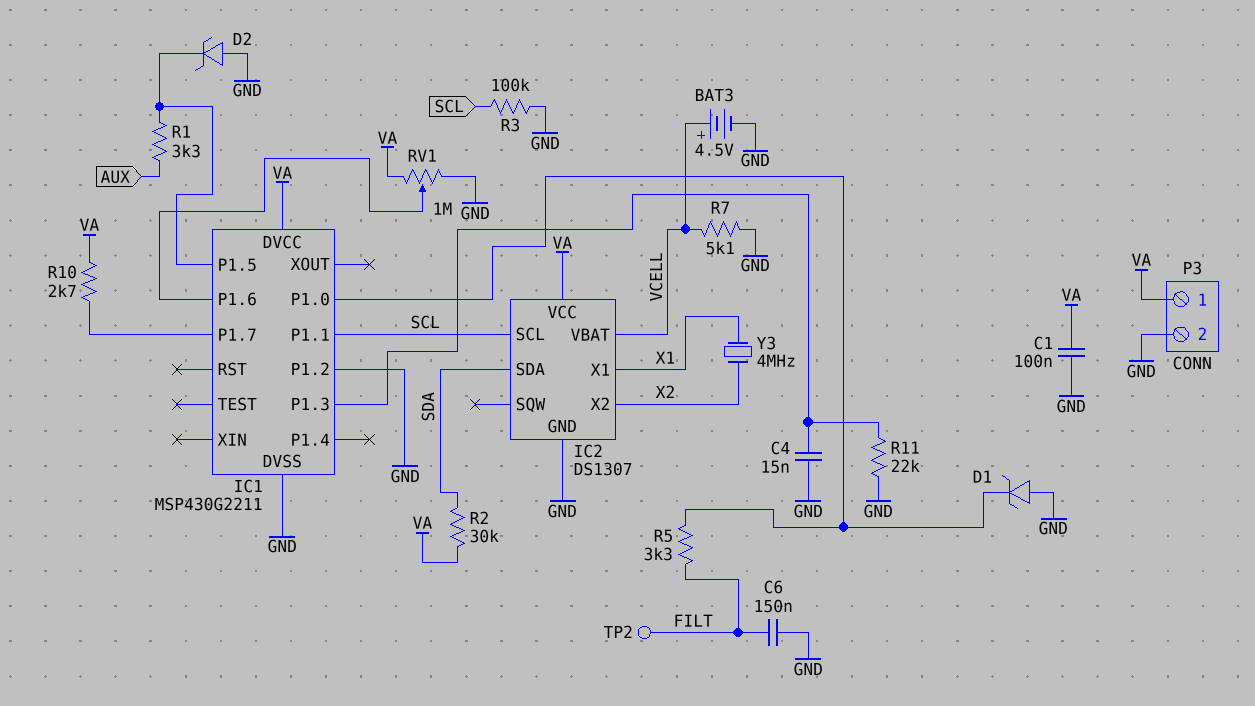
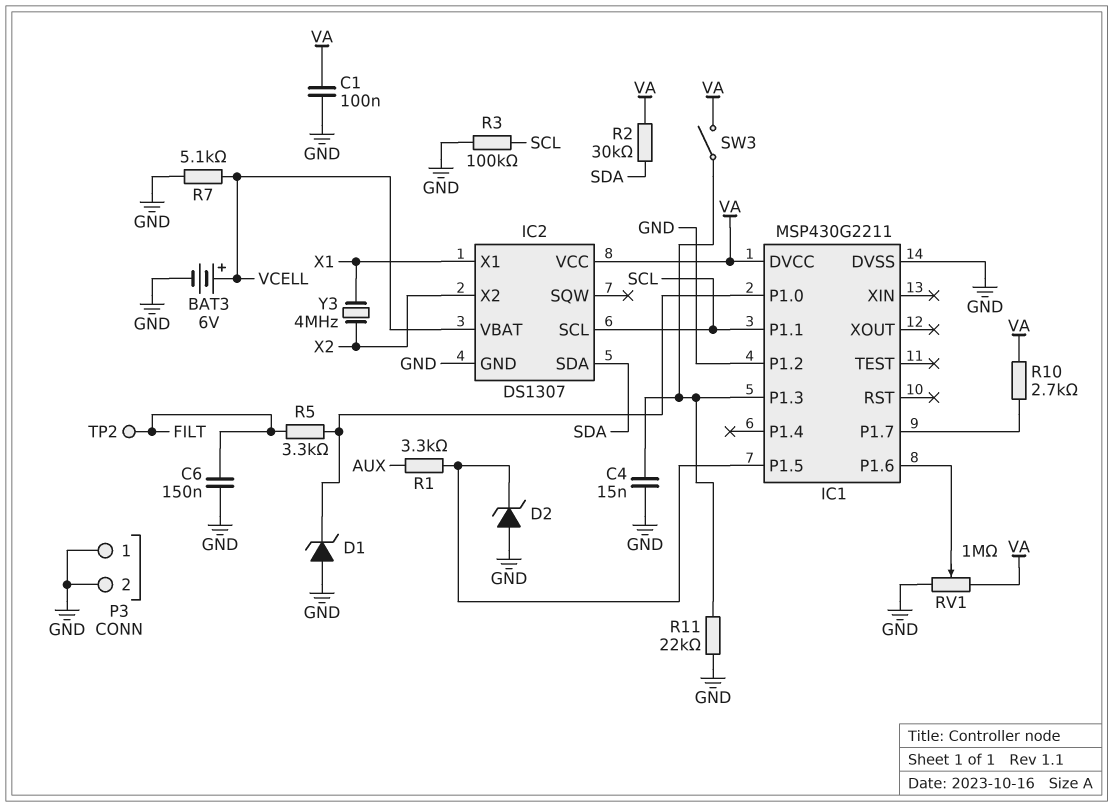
BAT3: 4.5V (plus VCELL, minus GND) -> 6V (plus VCELL, minus GND)
P3 pin 1: VA -> GND
SW3: none -> switch (IC1/P1.3, VA)

